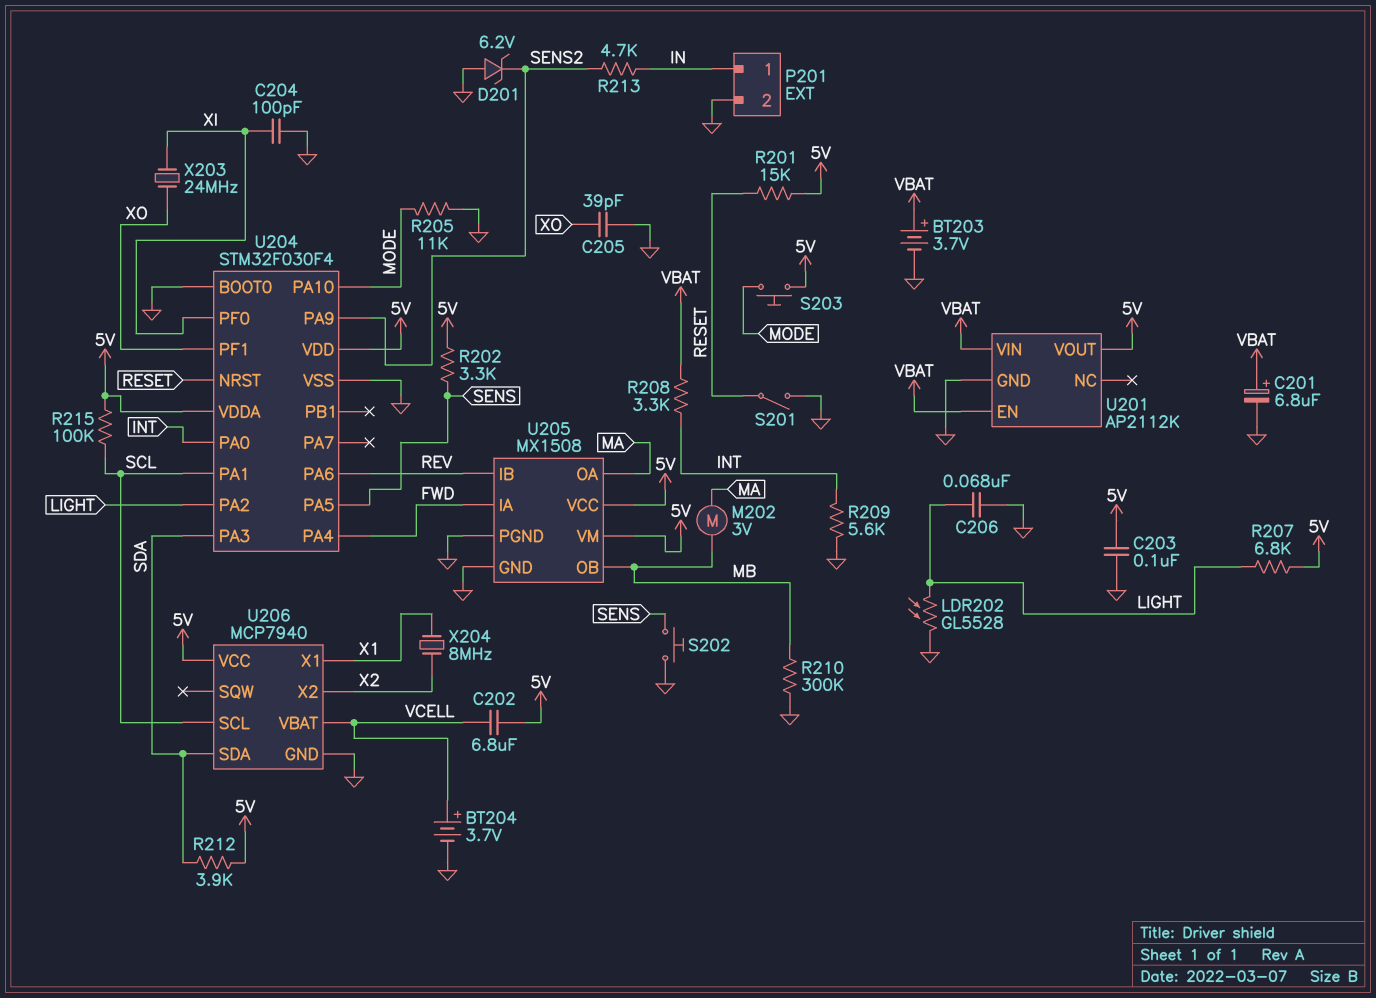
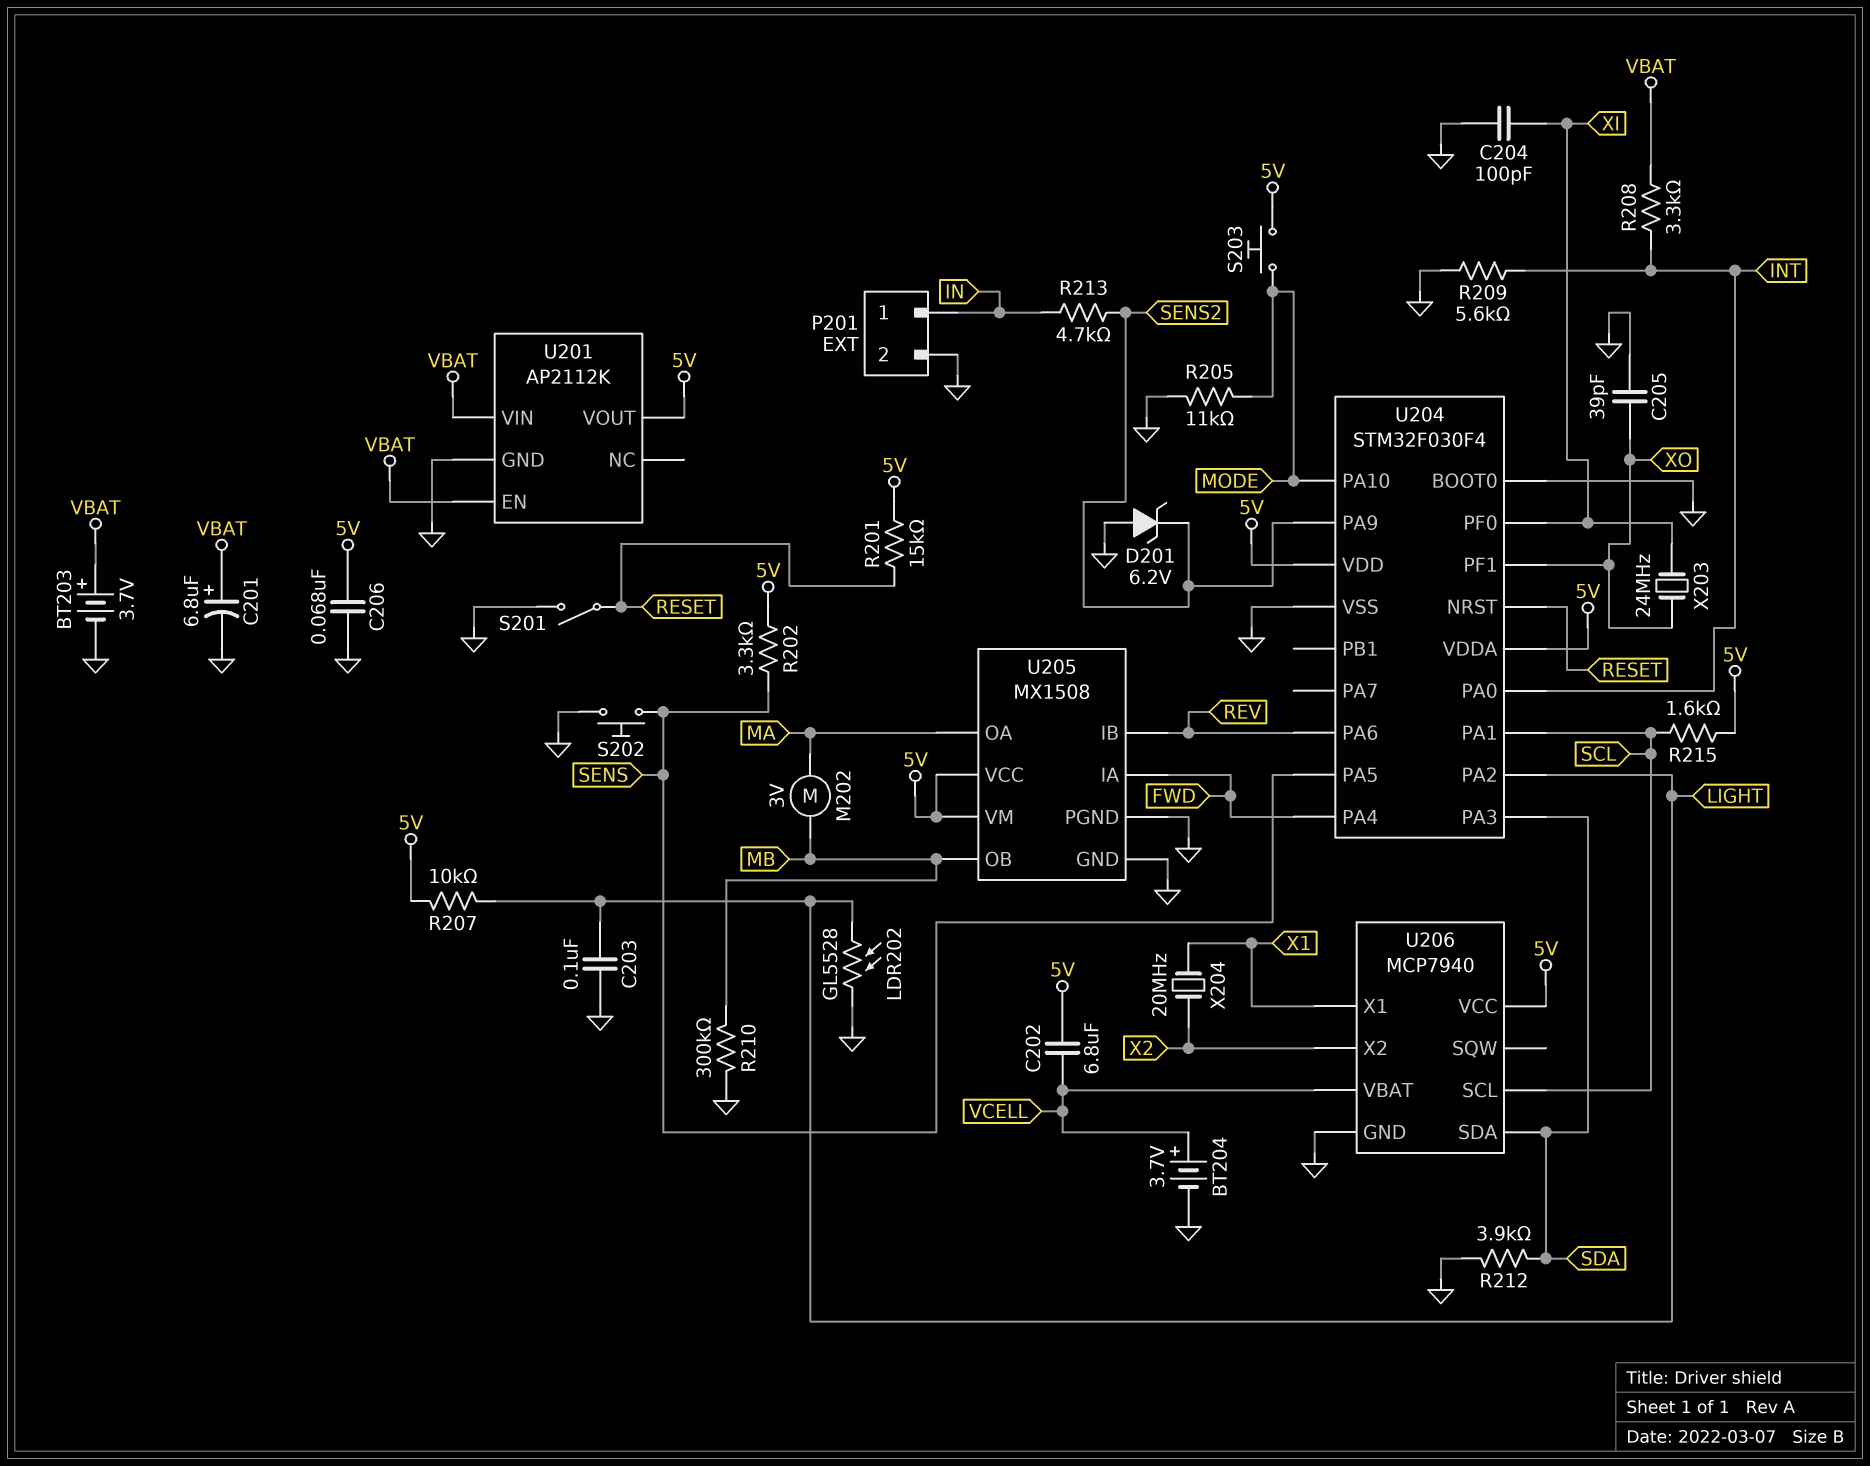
C203: 100nF (5V, GND) -> 100nF (GND, LIGHT)
C206: 68nF (GND, LIGHT) -> 68nF (5V, GND)
R207: 6.8k (5V, LIGHT) -> 10k (5V, LIGHT)
R212: 3.9k (5V, SDA) -> 3.9k (GND, SDA)
R215: 100k (5V, SCL) -> 1.6k (5V, SCL)
X204: 8MHz (X1, X2) -> 20MHz (X1, X2)

